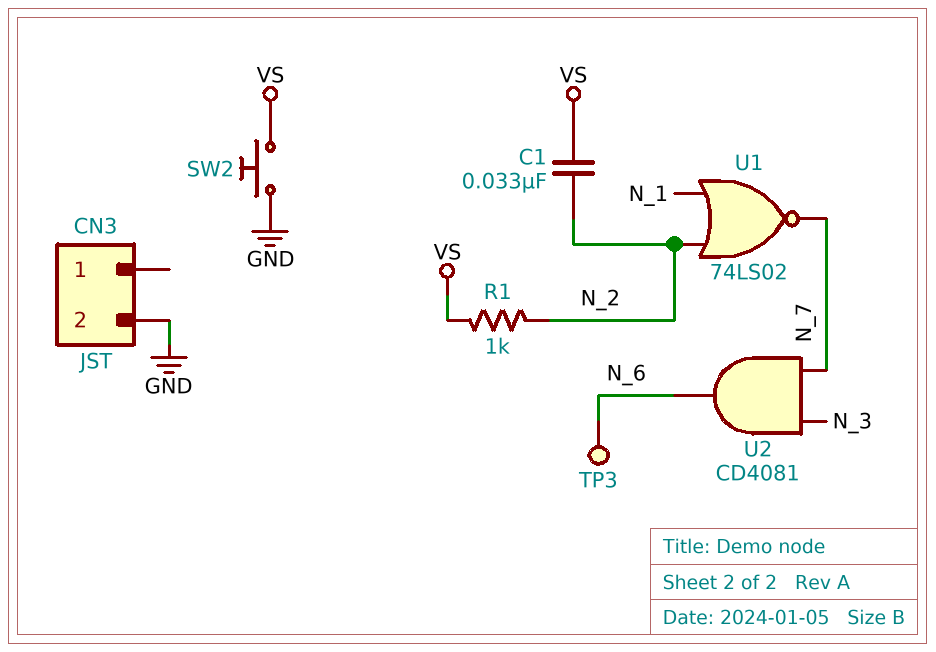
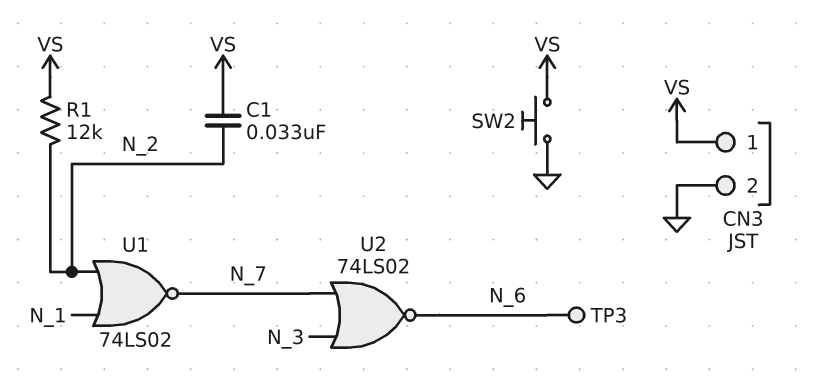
CN3 pin 1: none -> VS
R1: 1k (N_2, VS) -> 12k (N_2, VS)
U2: AND CD4081 (in N_3, in N_7, out N_6) -> NOR 74LS02 (in N_3, in N_7, out N_6)

